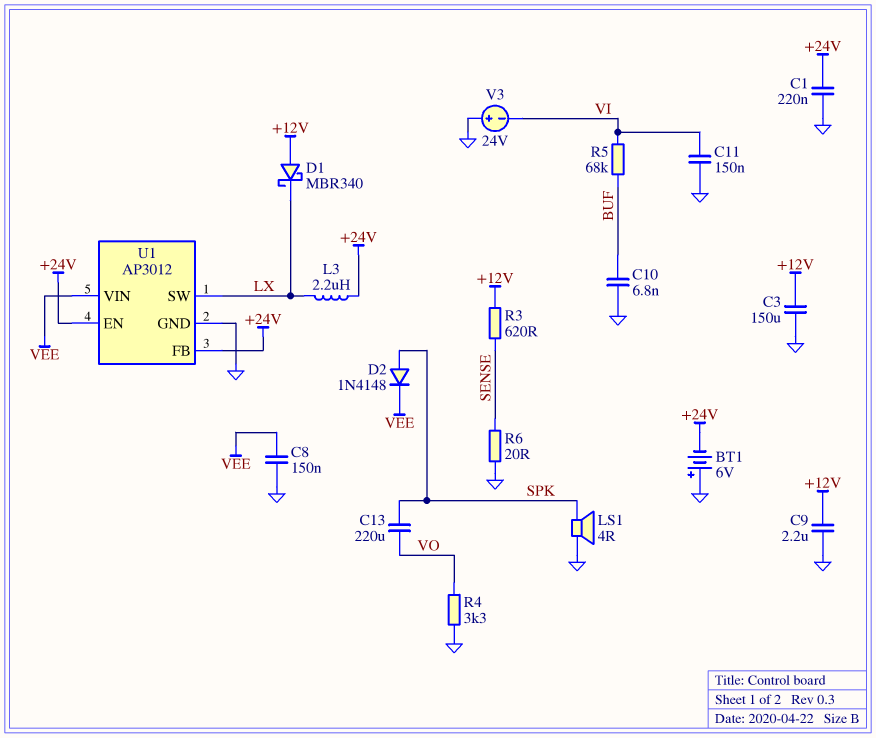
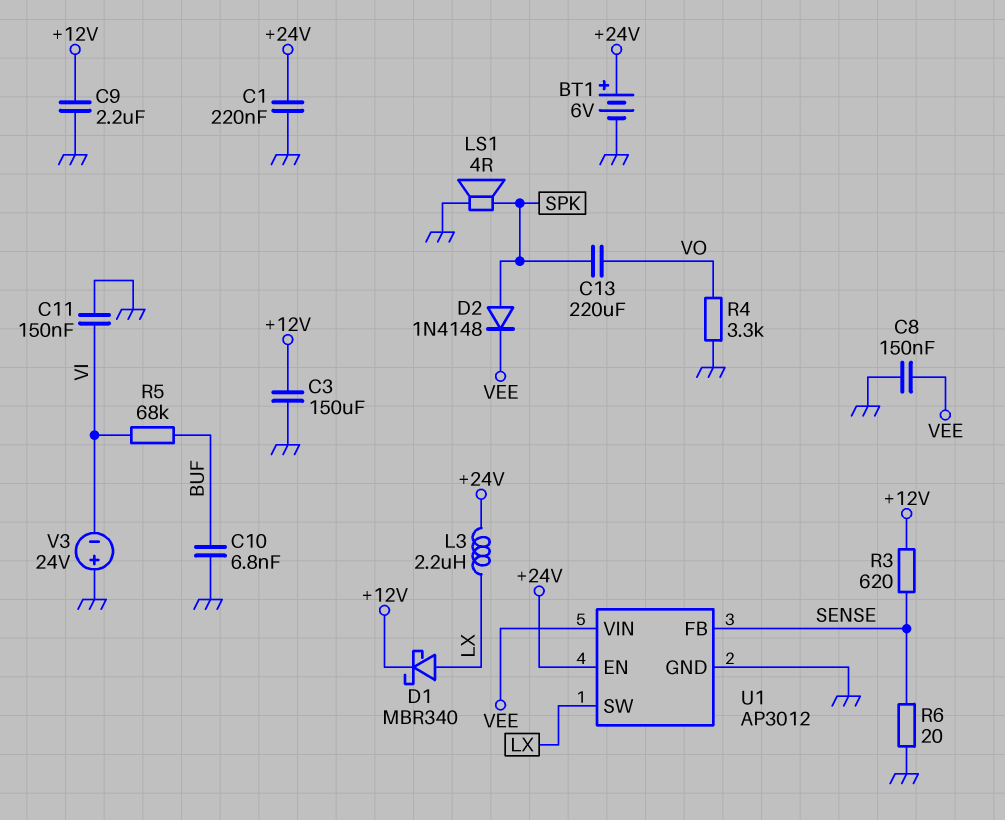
BT1: 6V (plus GND, minus +24V) -> 6V (plus +24V, minus GND)
D1: schottky MBR340 (A +12V, K LX) -> schottky MBR340 (A LX, K +12V)
U1 pin FB: +24V -> SENSE

